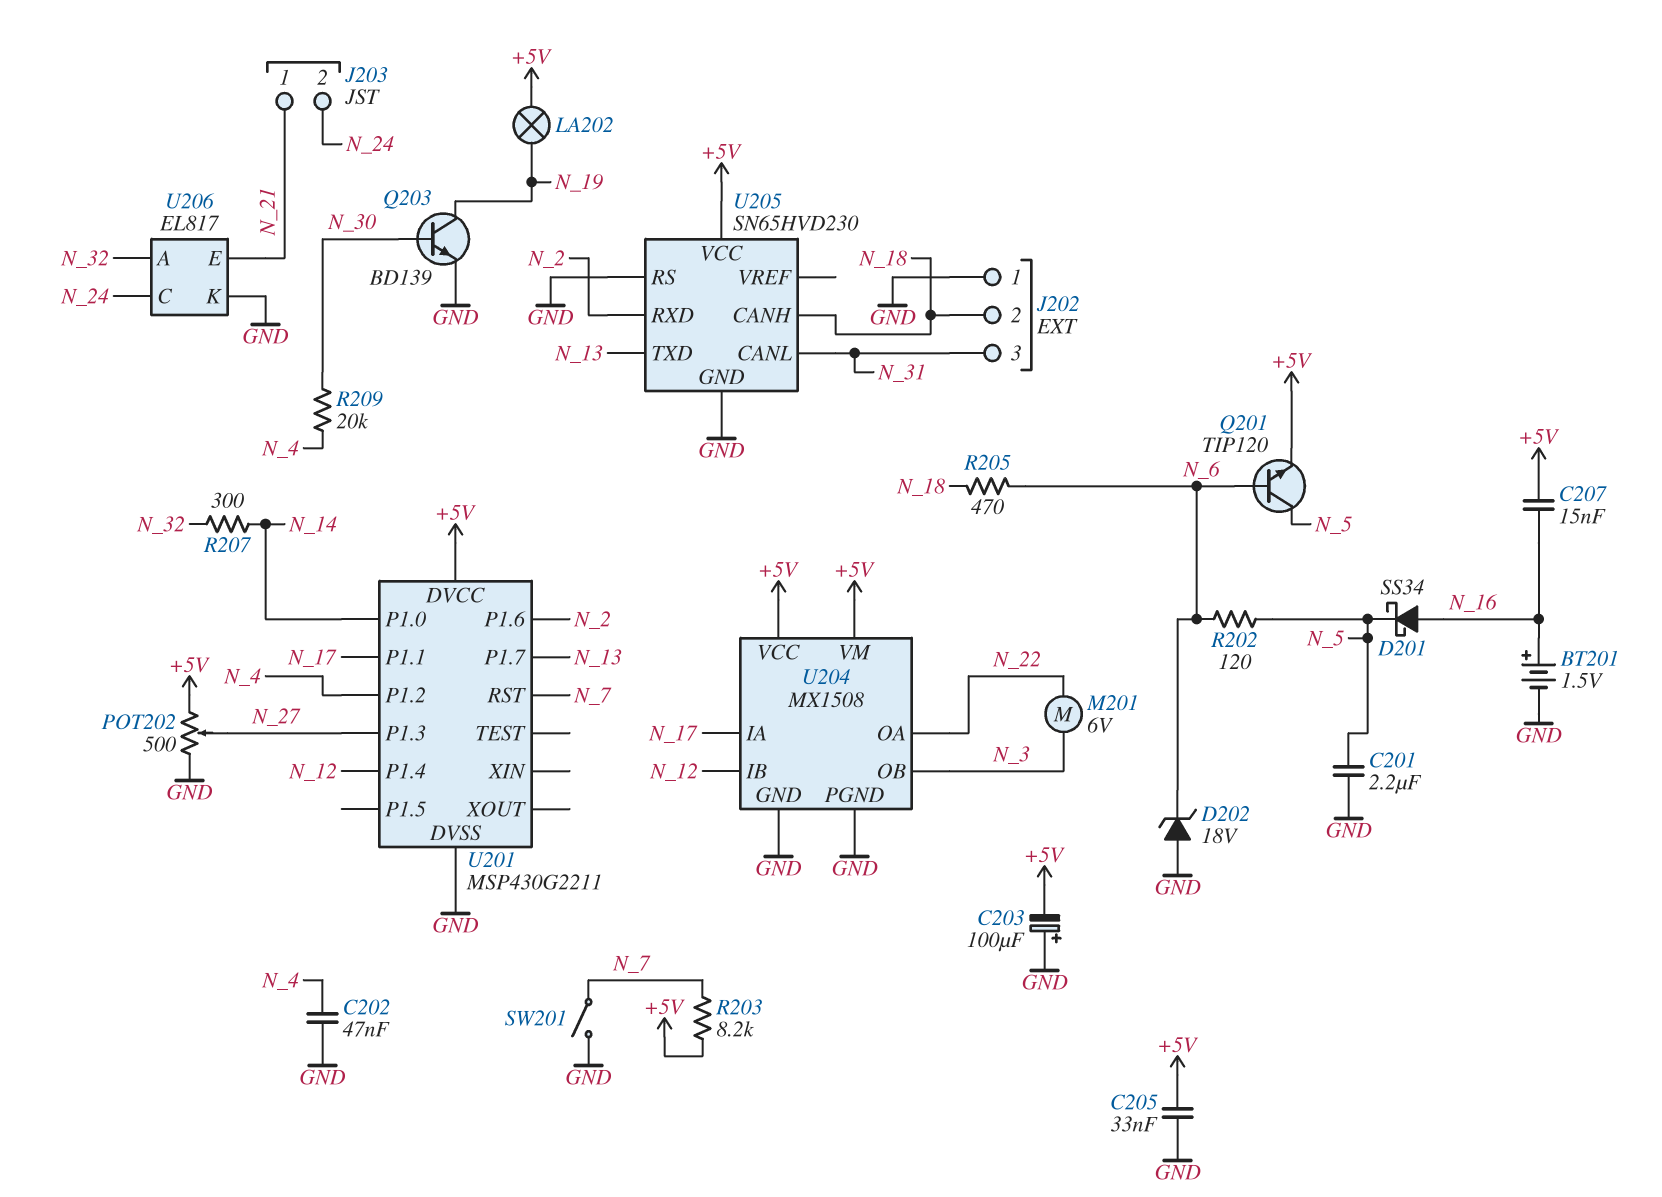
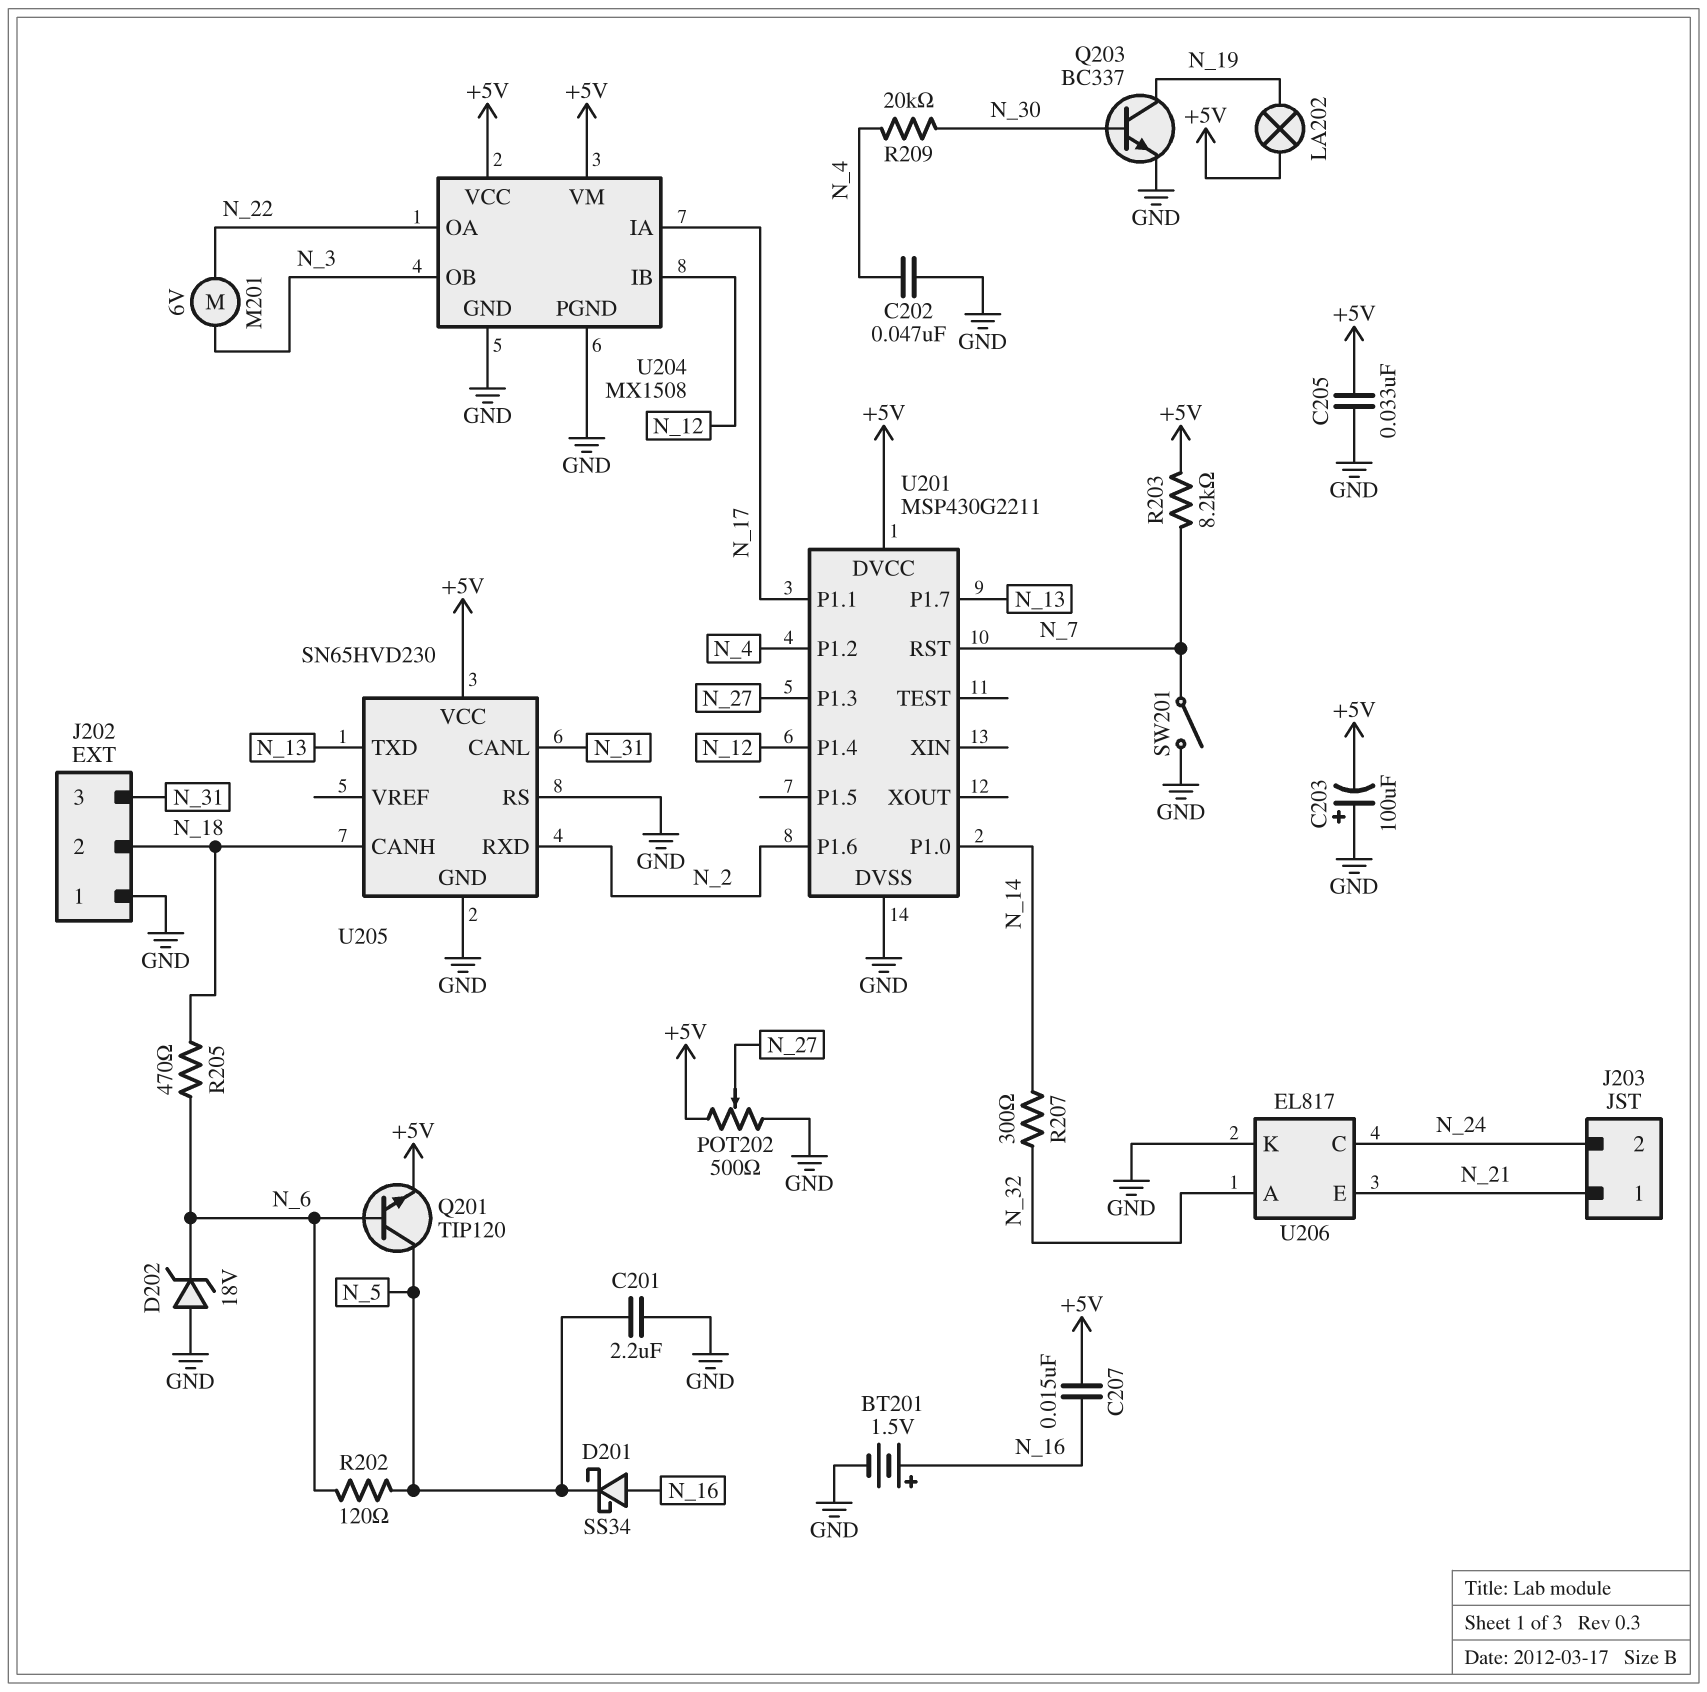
Q203: NPN BD139 (B N_30, C N_19, E GND) -> NPN BC337 (B N_30, C N_19, E GND)

